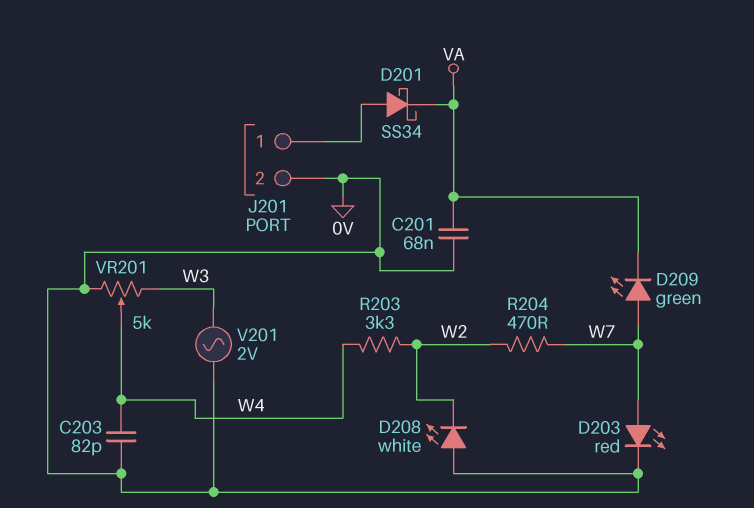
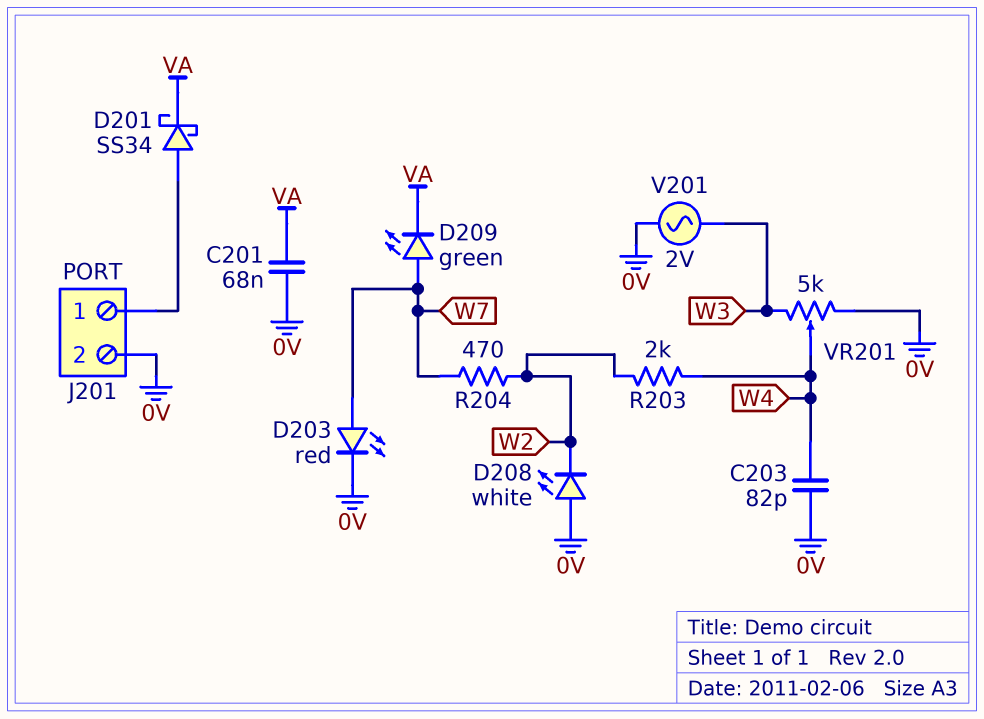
R203: 3.3k (W2, W4) -> 2k (W2, W4)

